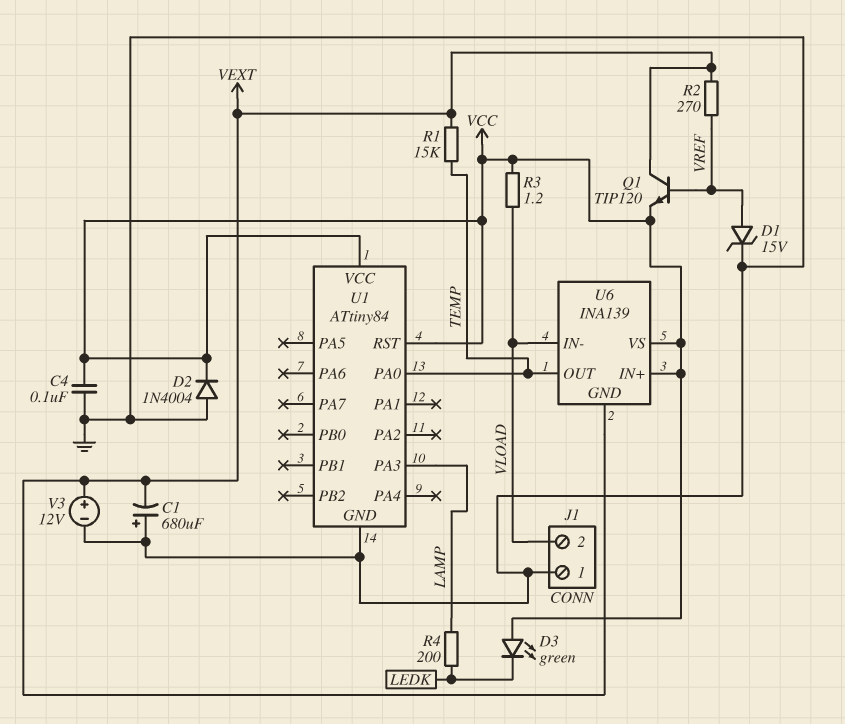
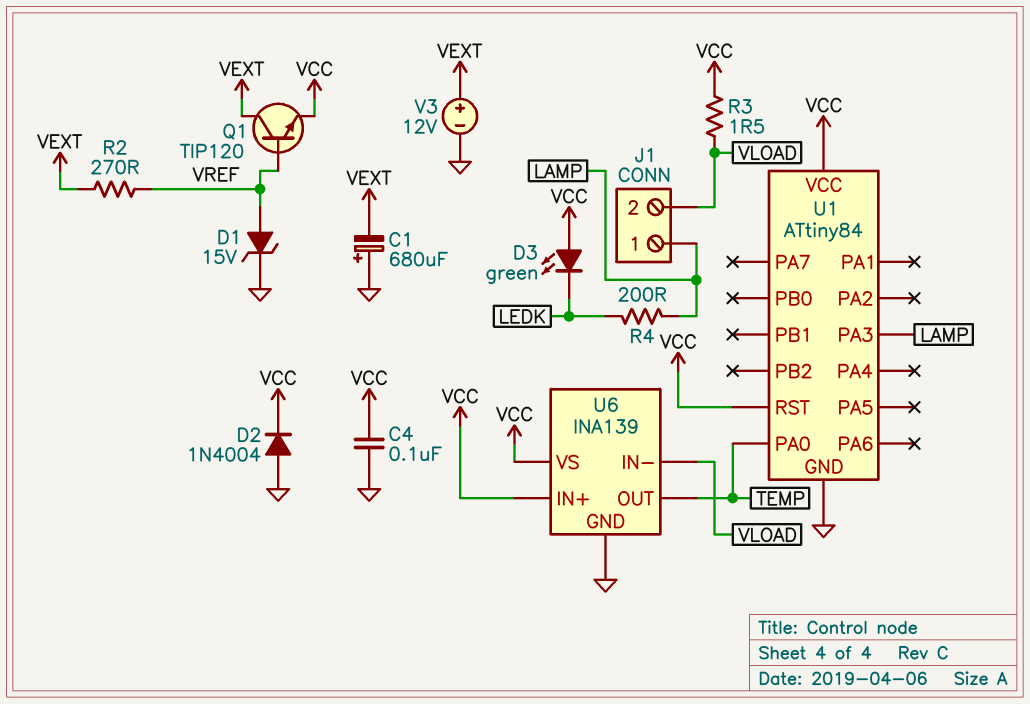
J1 pin 1: GND -> LAMP
R1: 15k (TEMP, VEXT) -> none
R3: 1.2 (VCC, VLOAD) -> 1.5 (VCC, VLOAD)
U6 pin GND: VEXT -> GND

